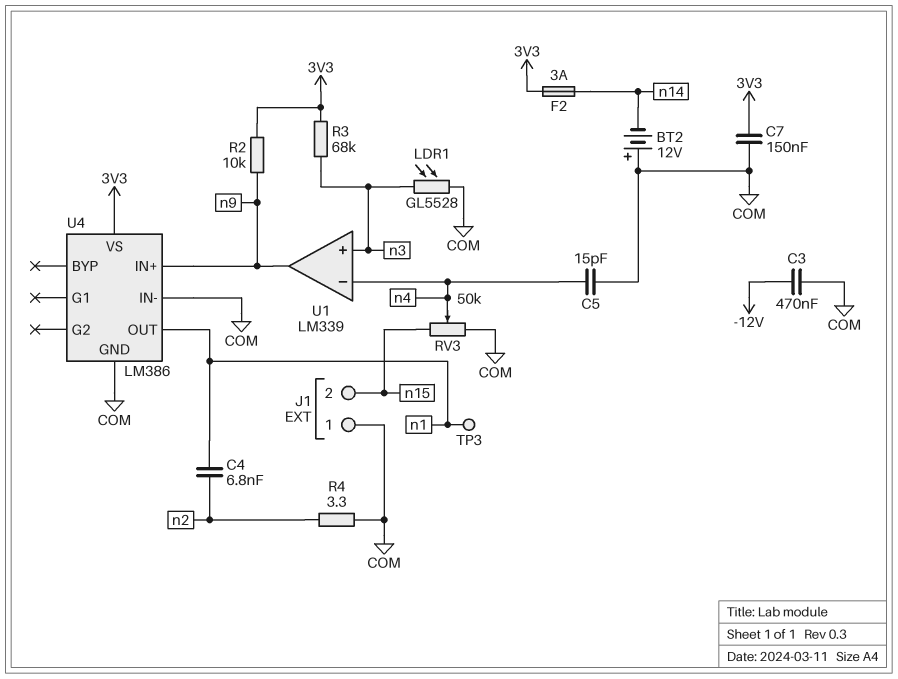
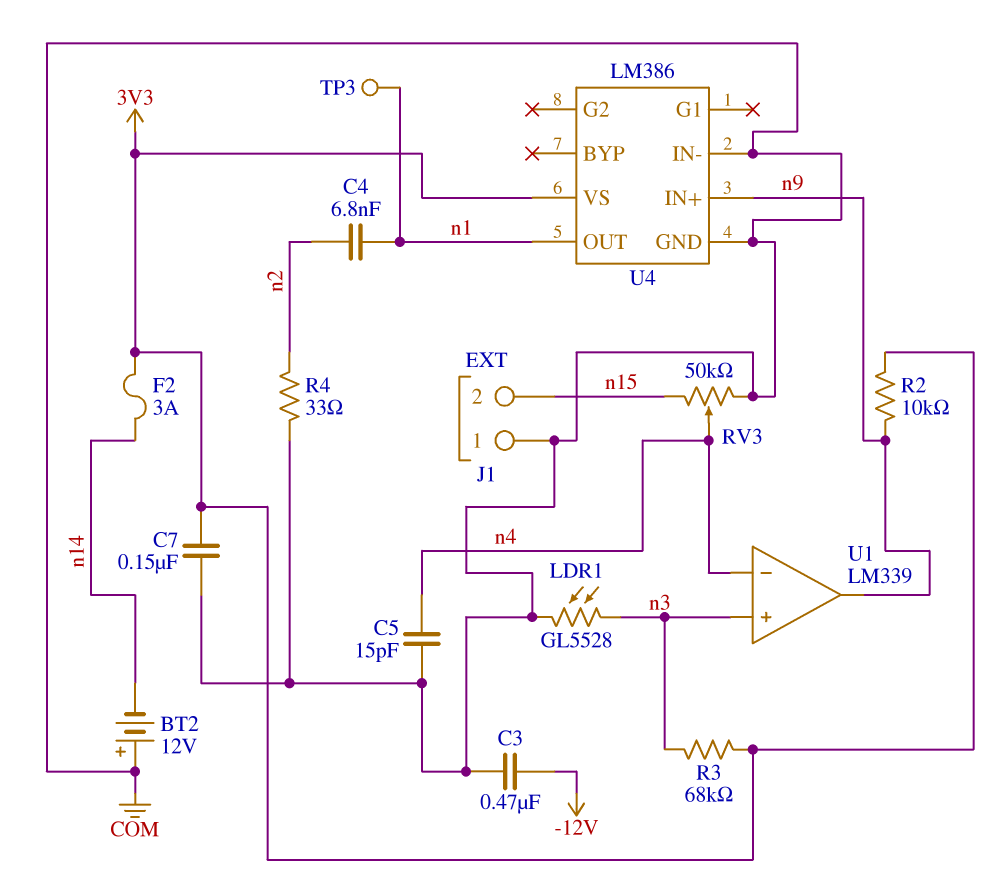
R4: 3.3 (COM, n2) -> 33 (COM, n2)

